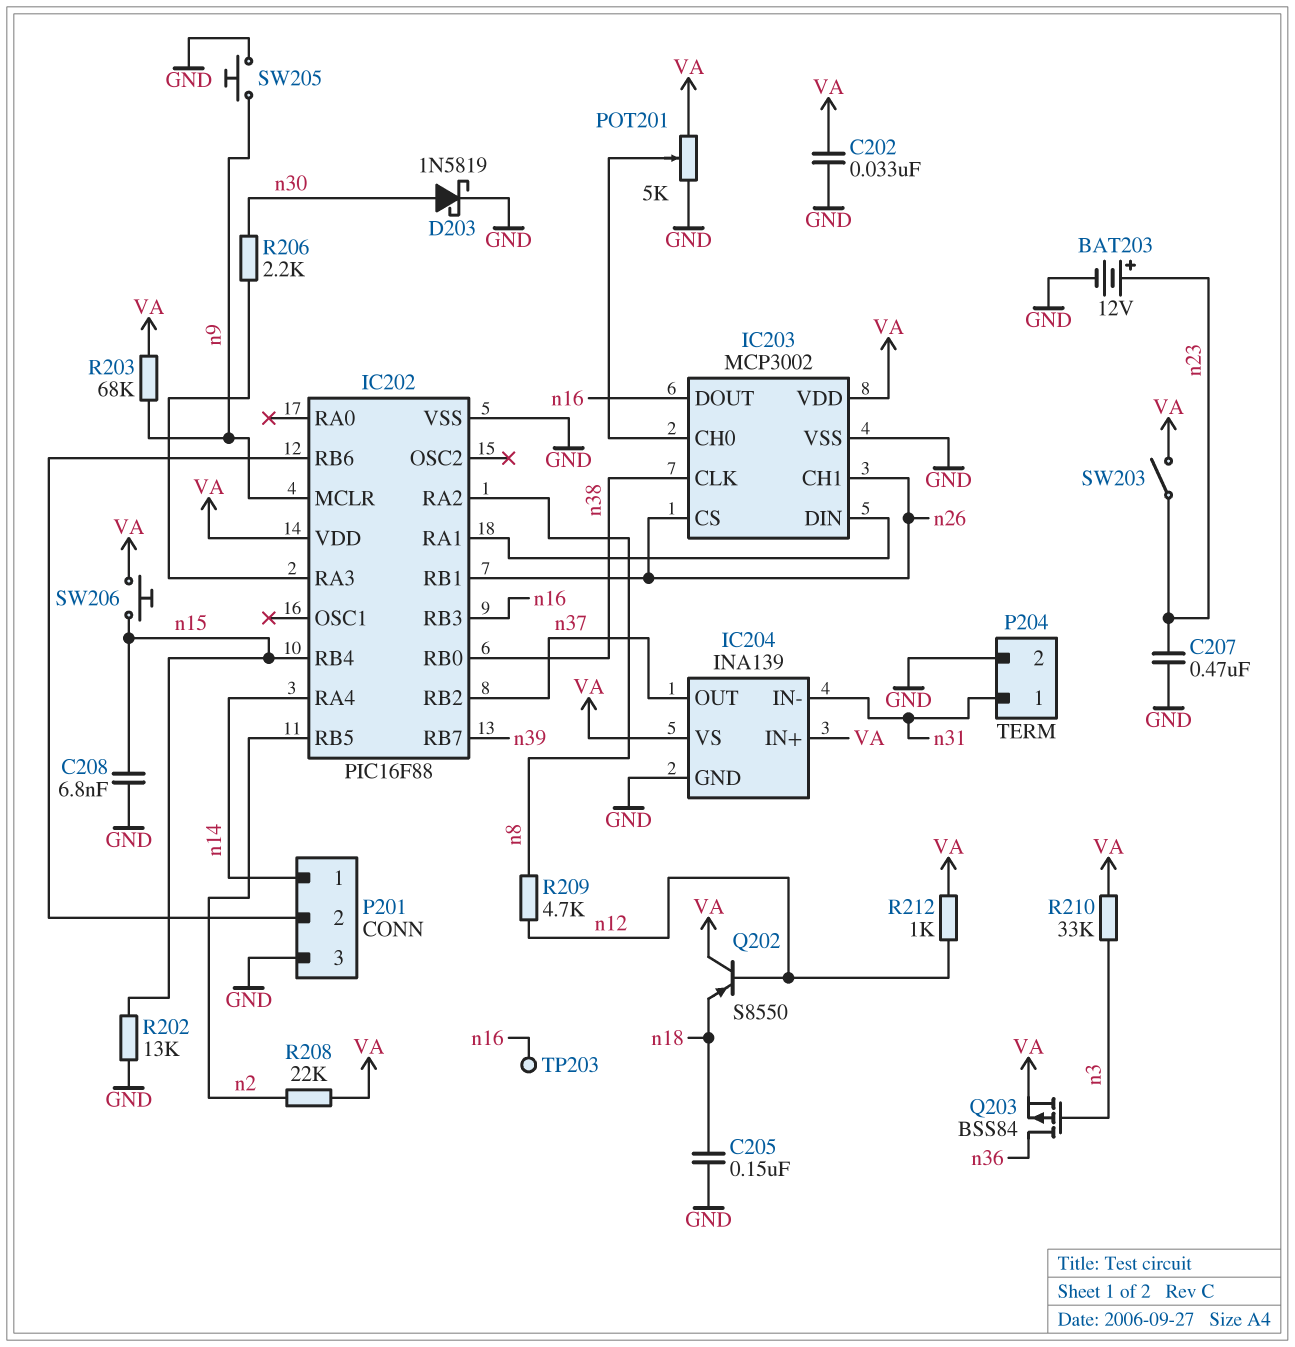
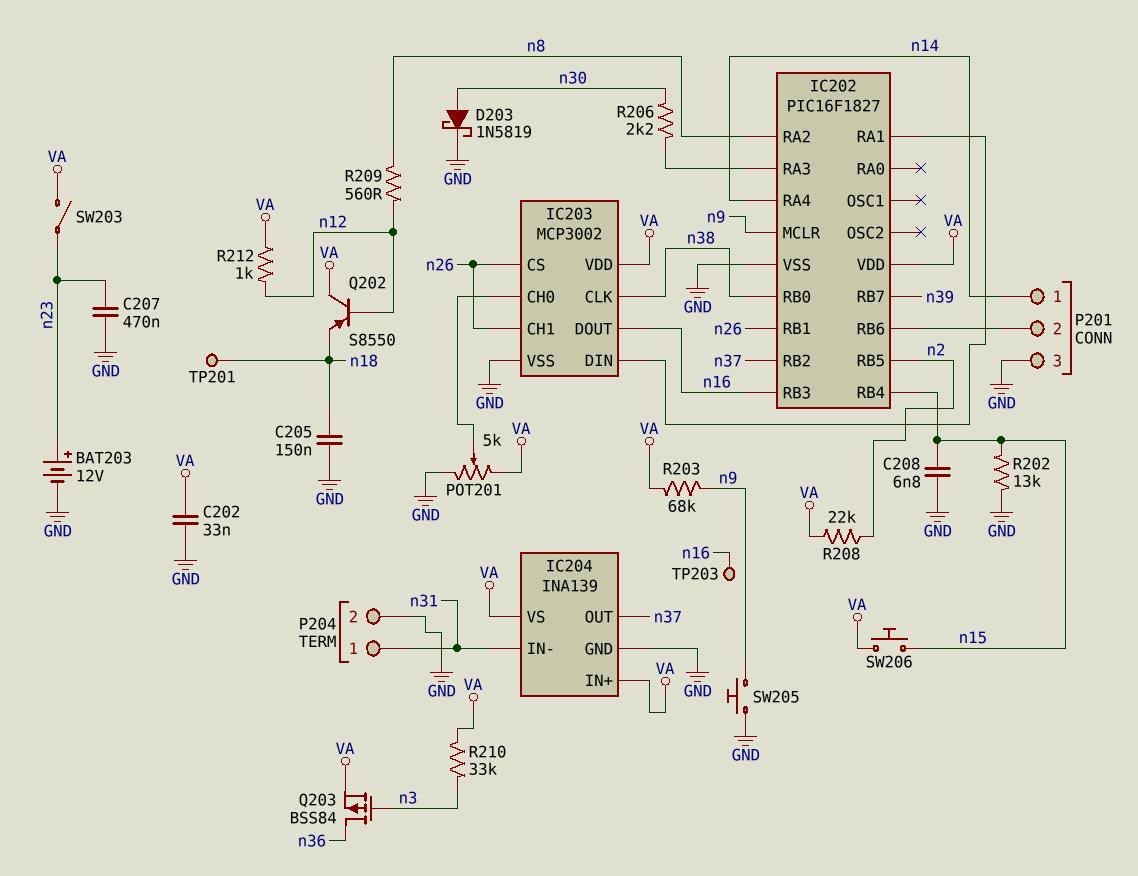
IC202: PIC16F88 -> PIC16F1827
R209: 4.7k (n8, n12) -> 560 (n8, n12)
TP201: none -> test point (n18)

